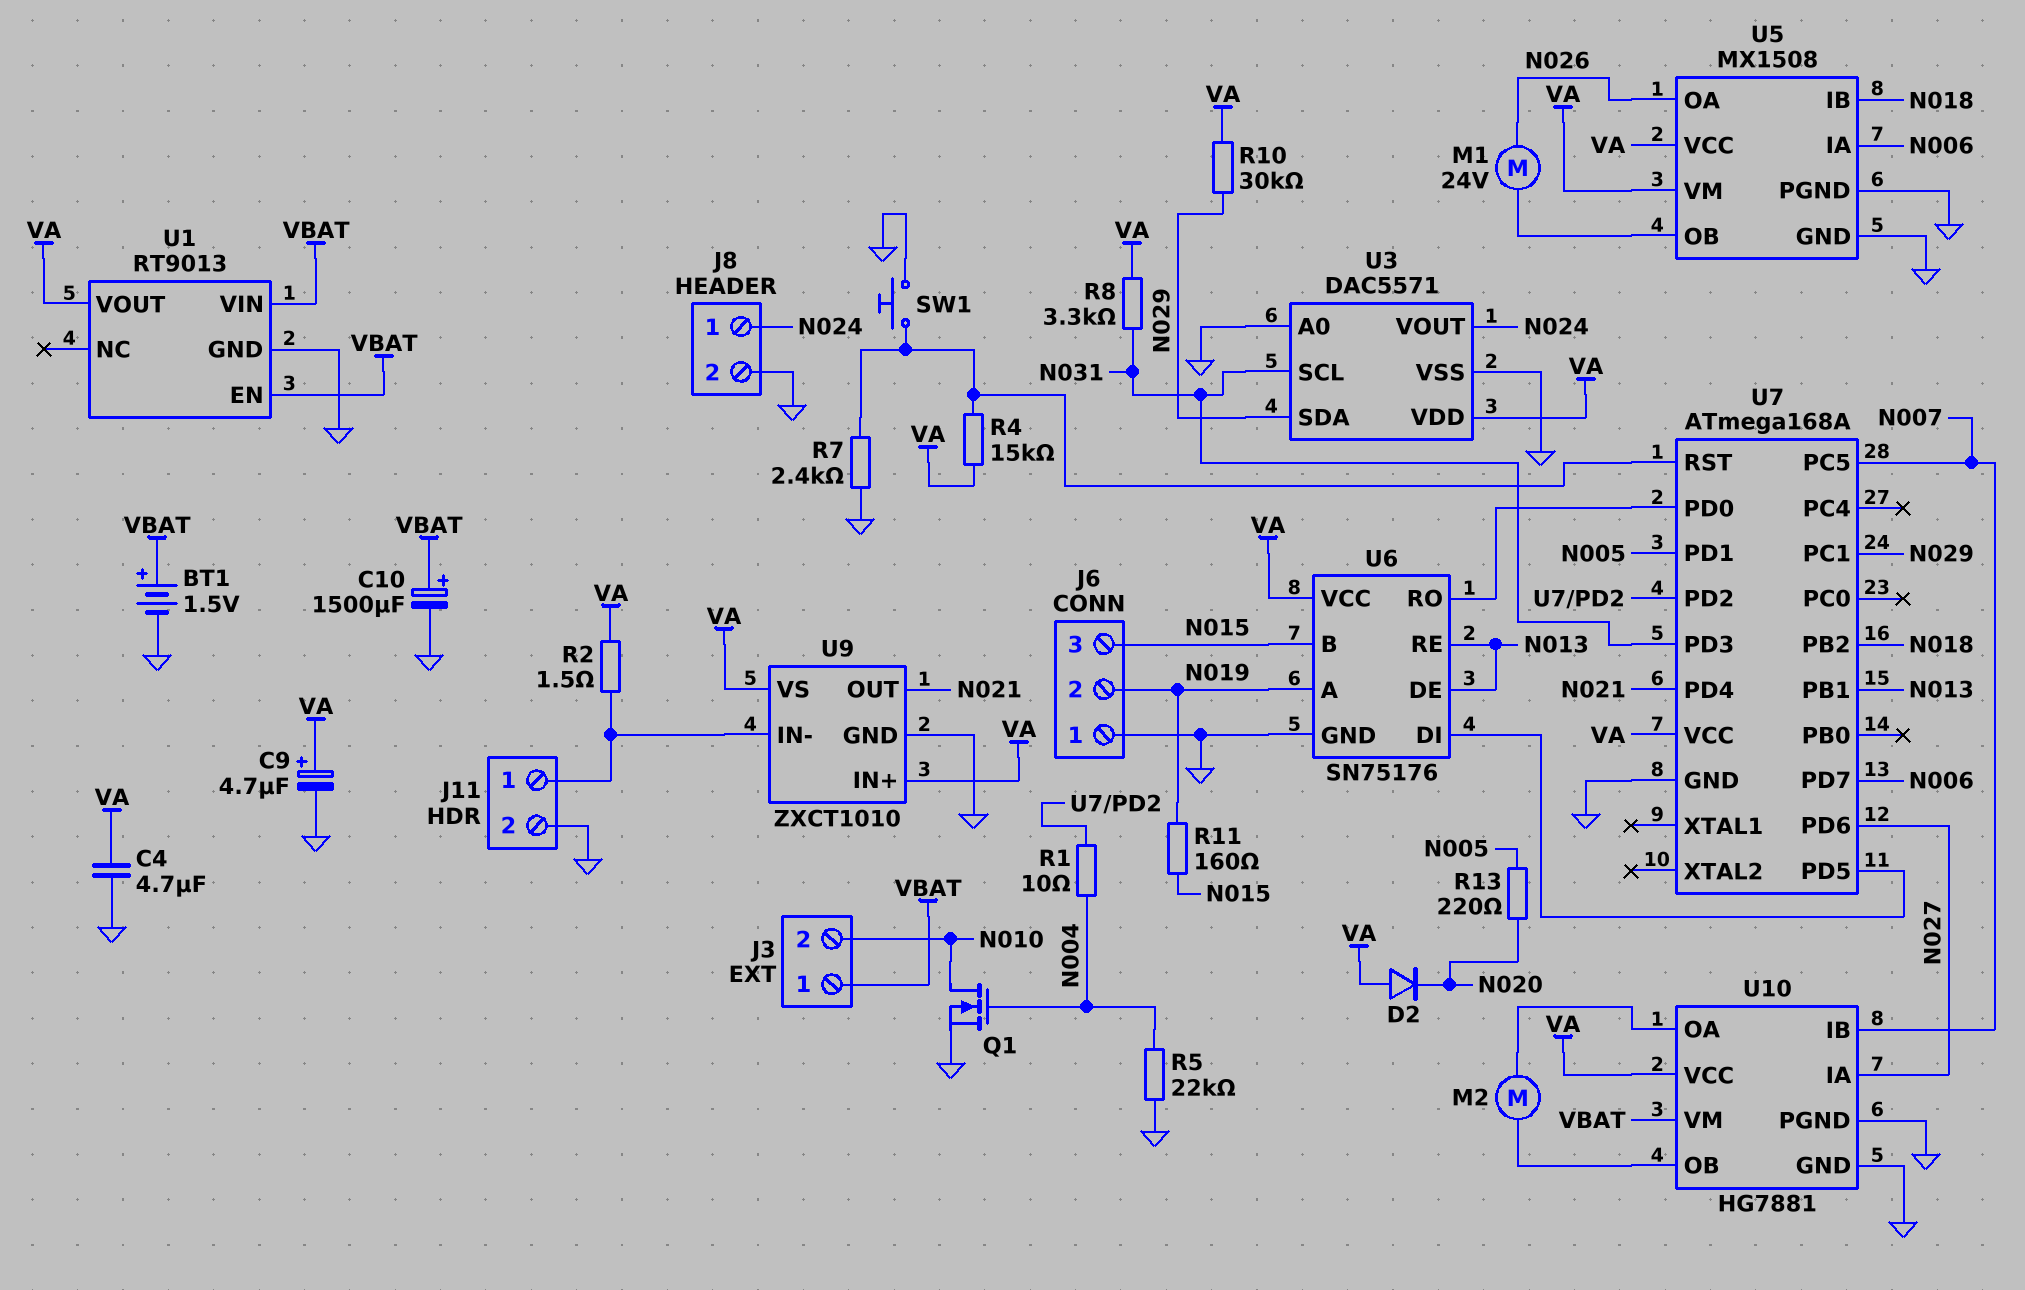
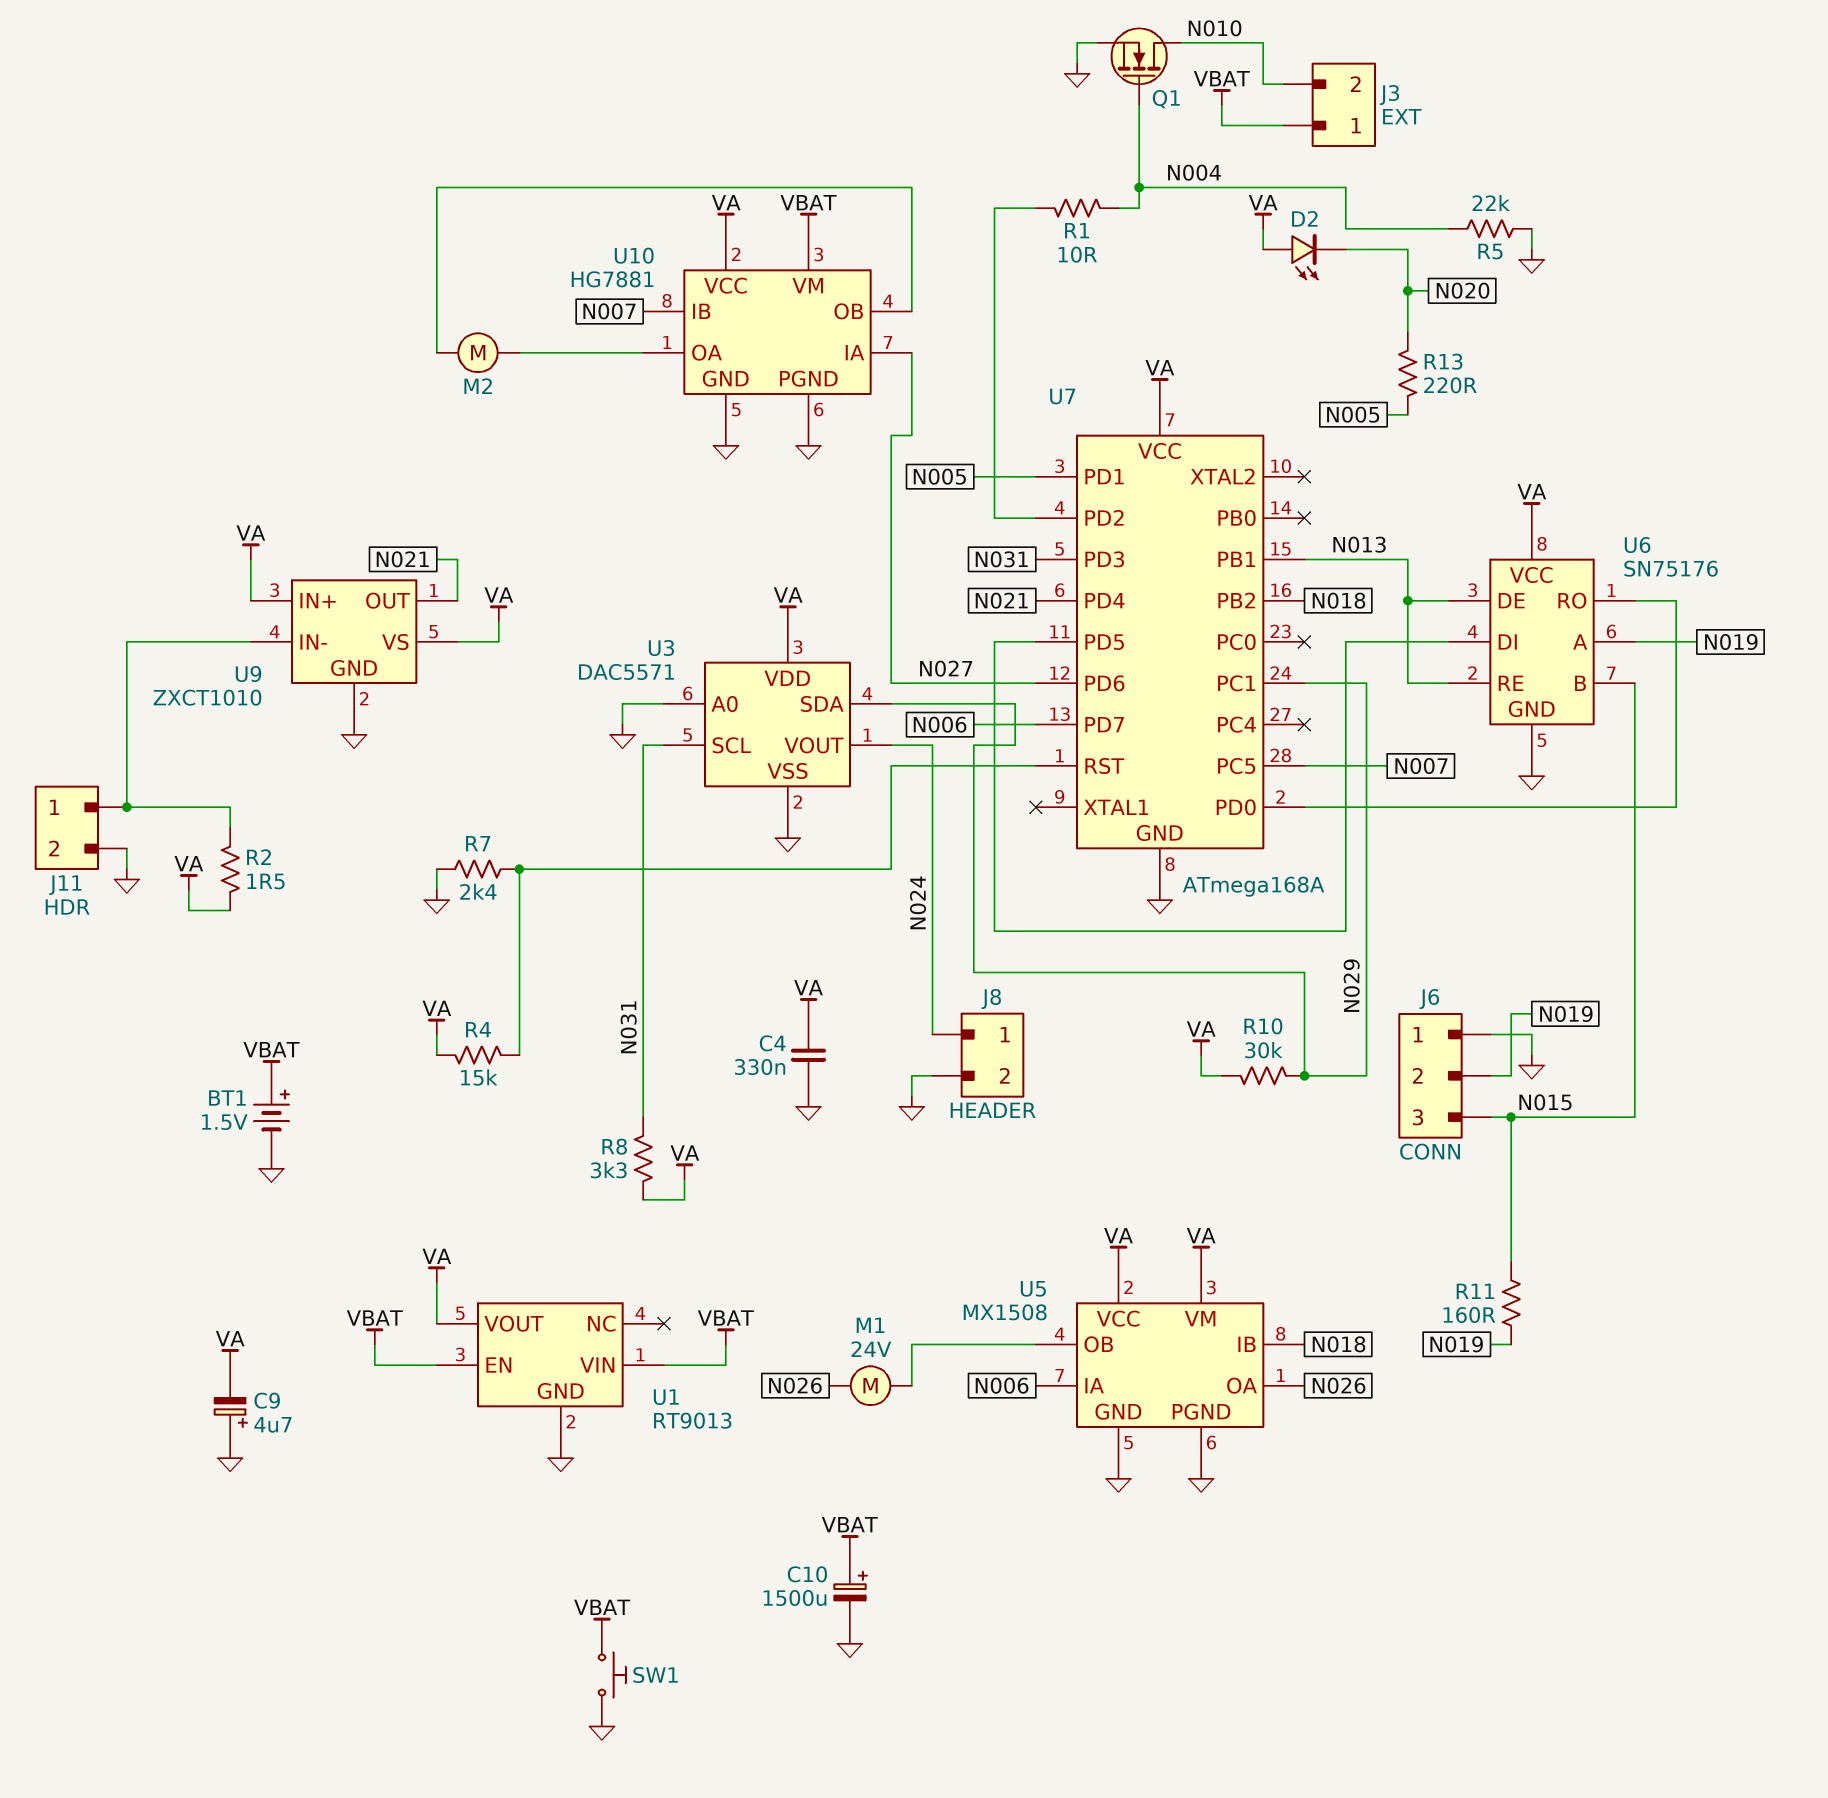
C4: 4.7uF (GND, VA) -> 330nF (GND, VA)
C9: 4.7uF (plus VA, minus GND) -> 4.7uF (plus GND, minus VA)
D2: diode (A VA, K N020) -> LED (A VA, K N020)
SW1: button (GND, U7/RST) -> button (GND, VBAT)

